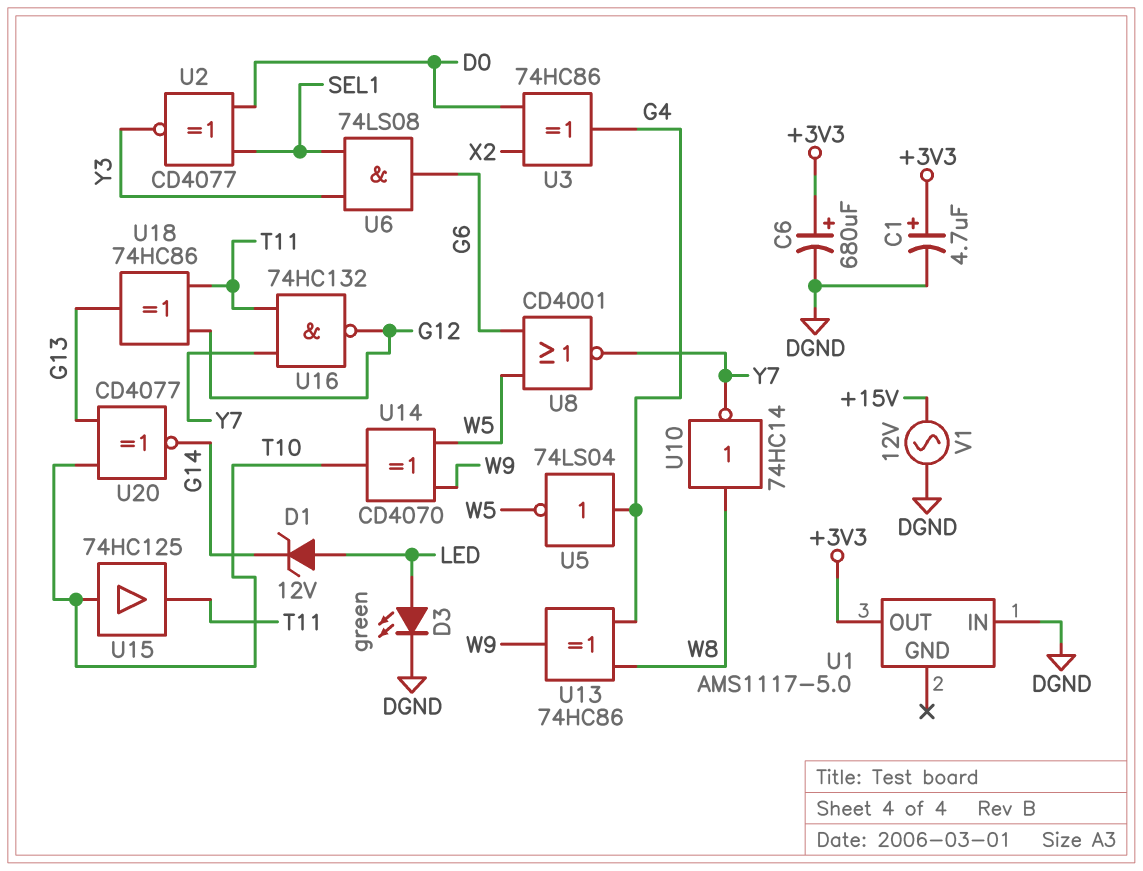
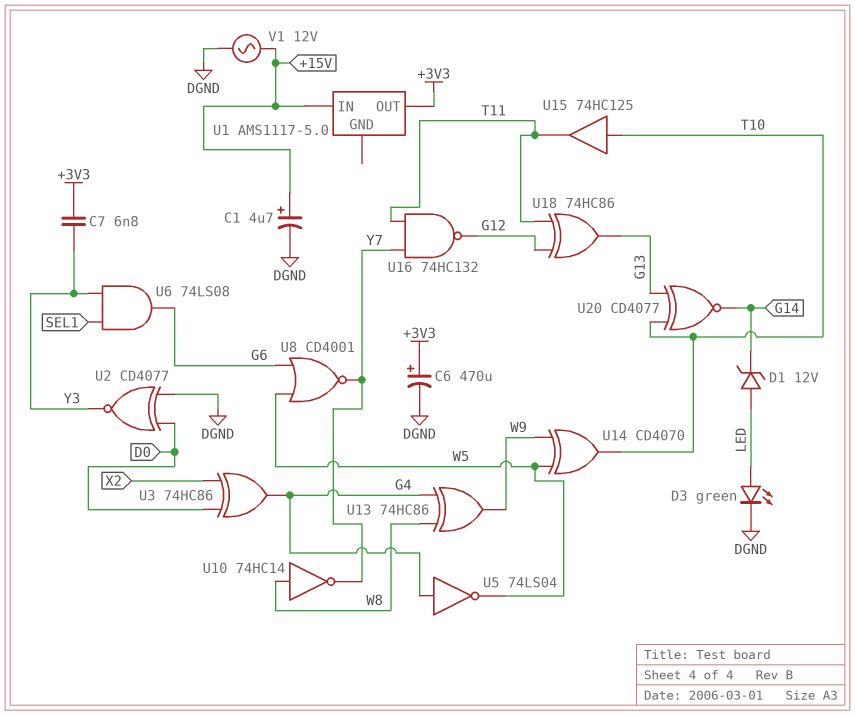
C1: 4.7uF (plus +3V3, minus DGND) -> 4.7uF (plus +15V, minus DGND)
C6: 680uF (plus +3V3, minus DGND) -> 470uF (plus +3V3, minus DGND)
C7: none -> 6.8nF (+3V3, Y3)
U1 pin IN: DGND -> +15V
U2: XNOR CD4077 (in D0, in SEL1, out Y3) -> XNOR CD4077 (in D0, in DGND, out Y3)

